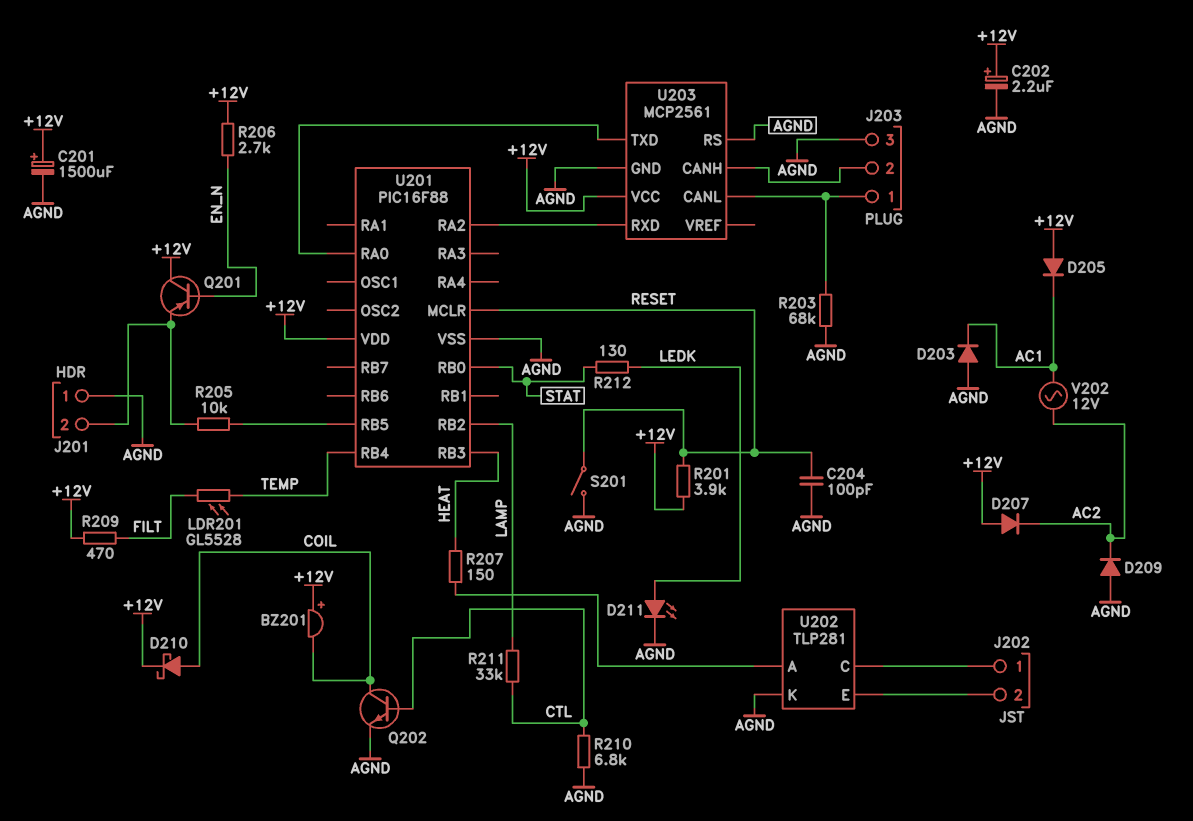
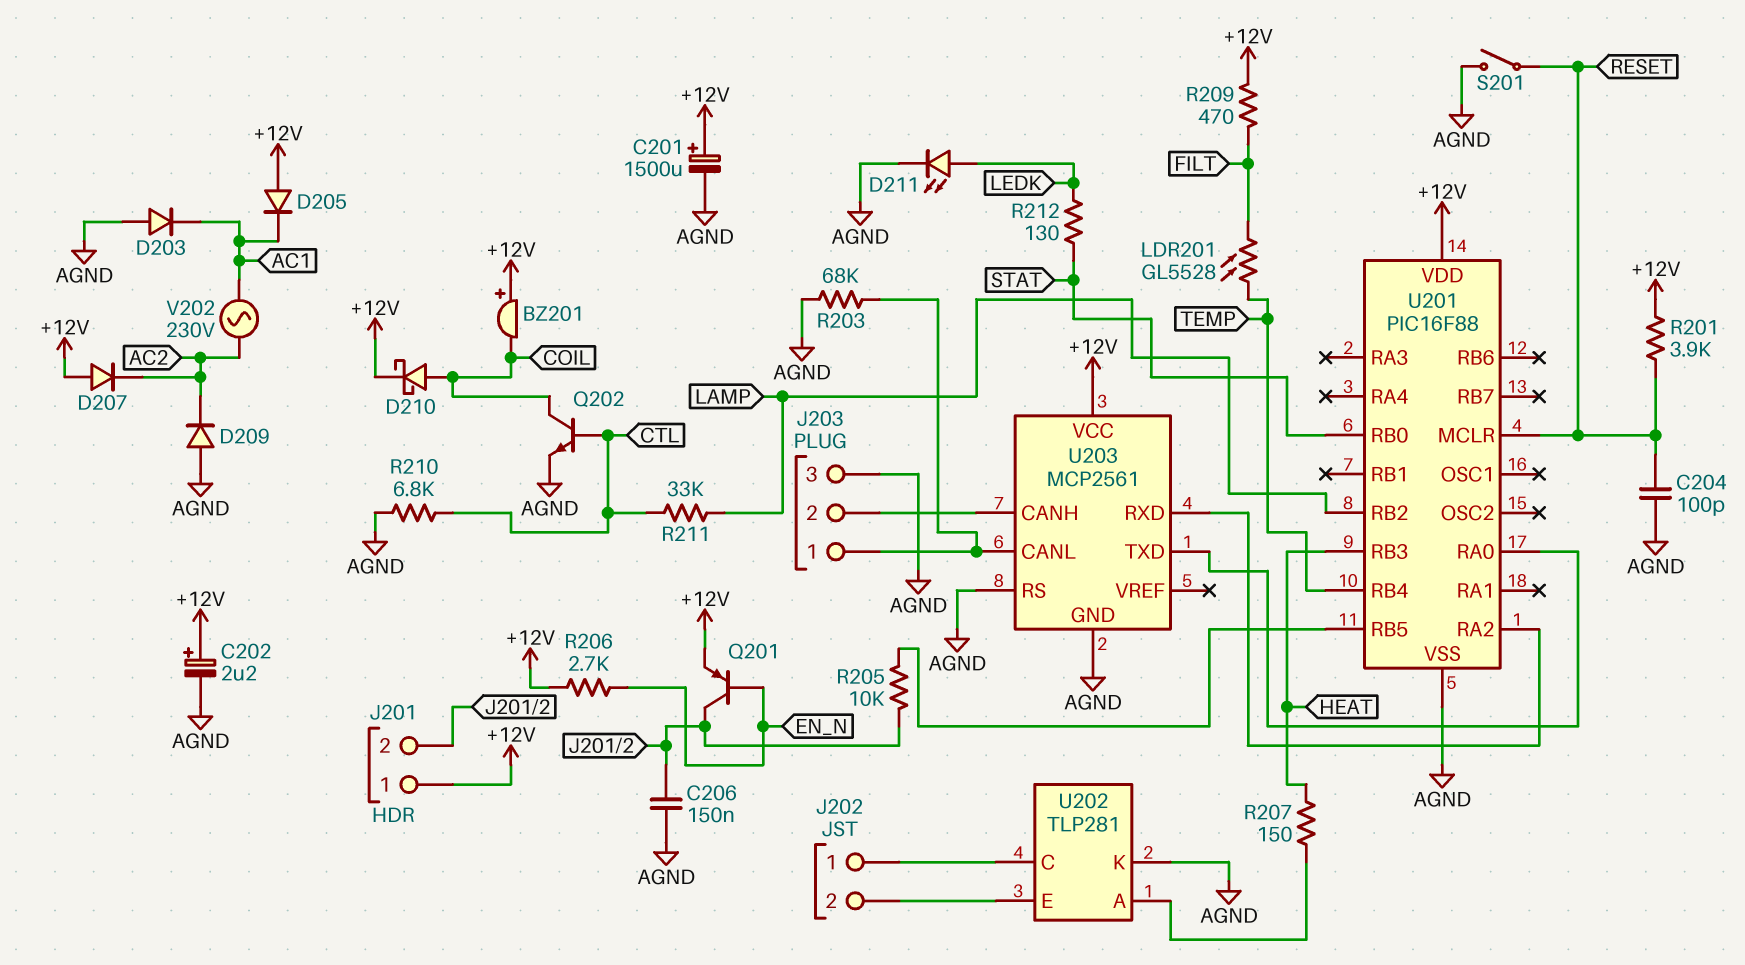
C206: none -> 150nF (AGND, J201/2)
J201 pin 1: AGND -> +12V
Q201: PNP (B EN_N, C +12V, E J201/2) -> PNP (B EN_N, C J201/2, E +12V)
V202: AC 12V (AC1, AC2) -> AC 230V (AC1, AC2)

